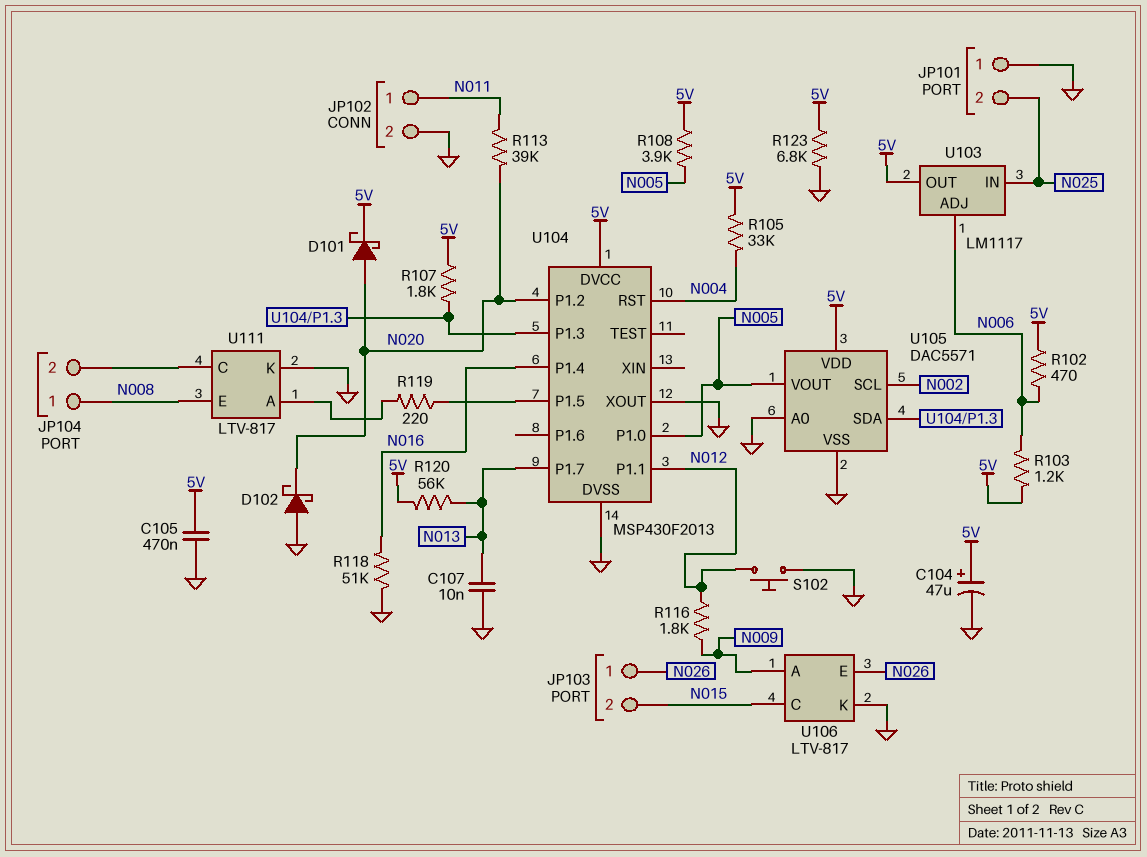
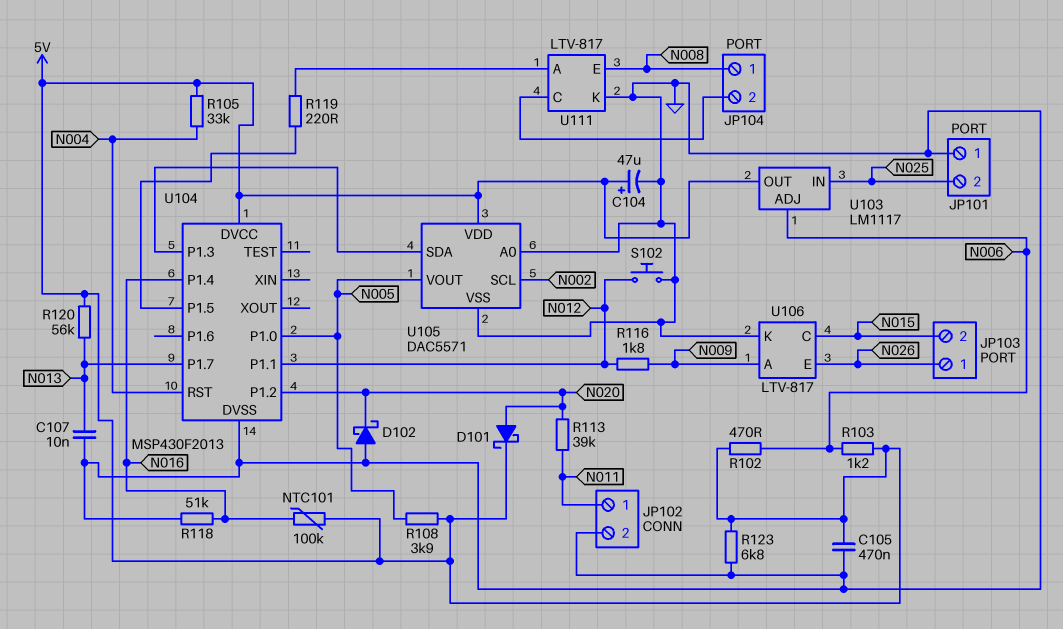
NTC101: none -> 100k (5V, N016)
R107: 1.8k (5V, U104/P1.3) -> none
U104 pin XOUT: GND -> none

